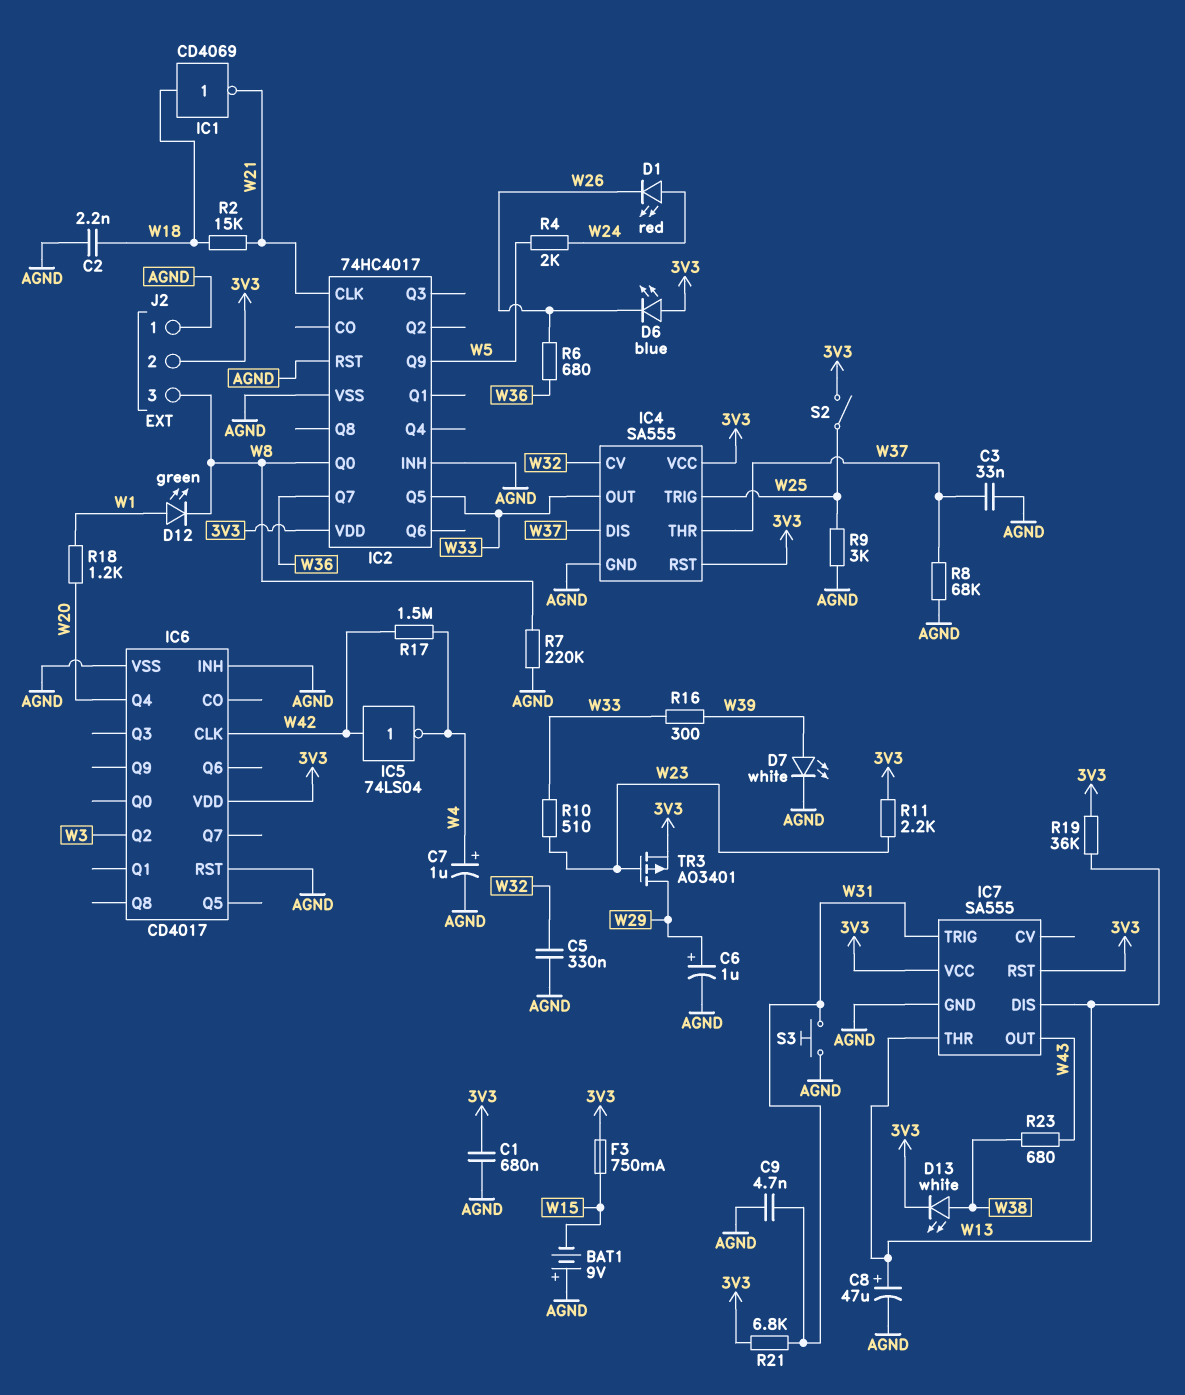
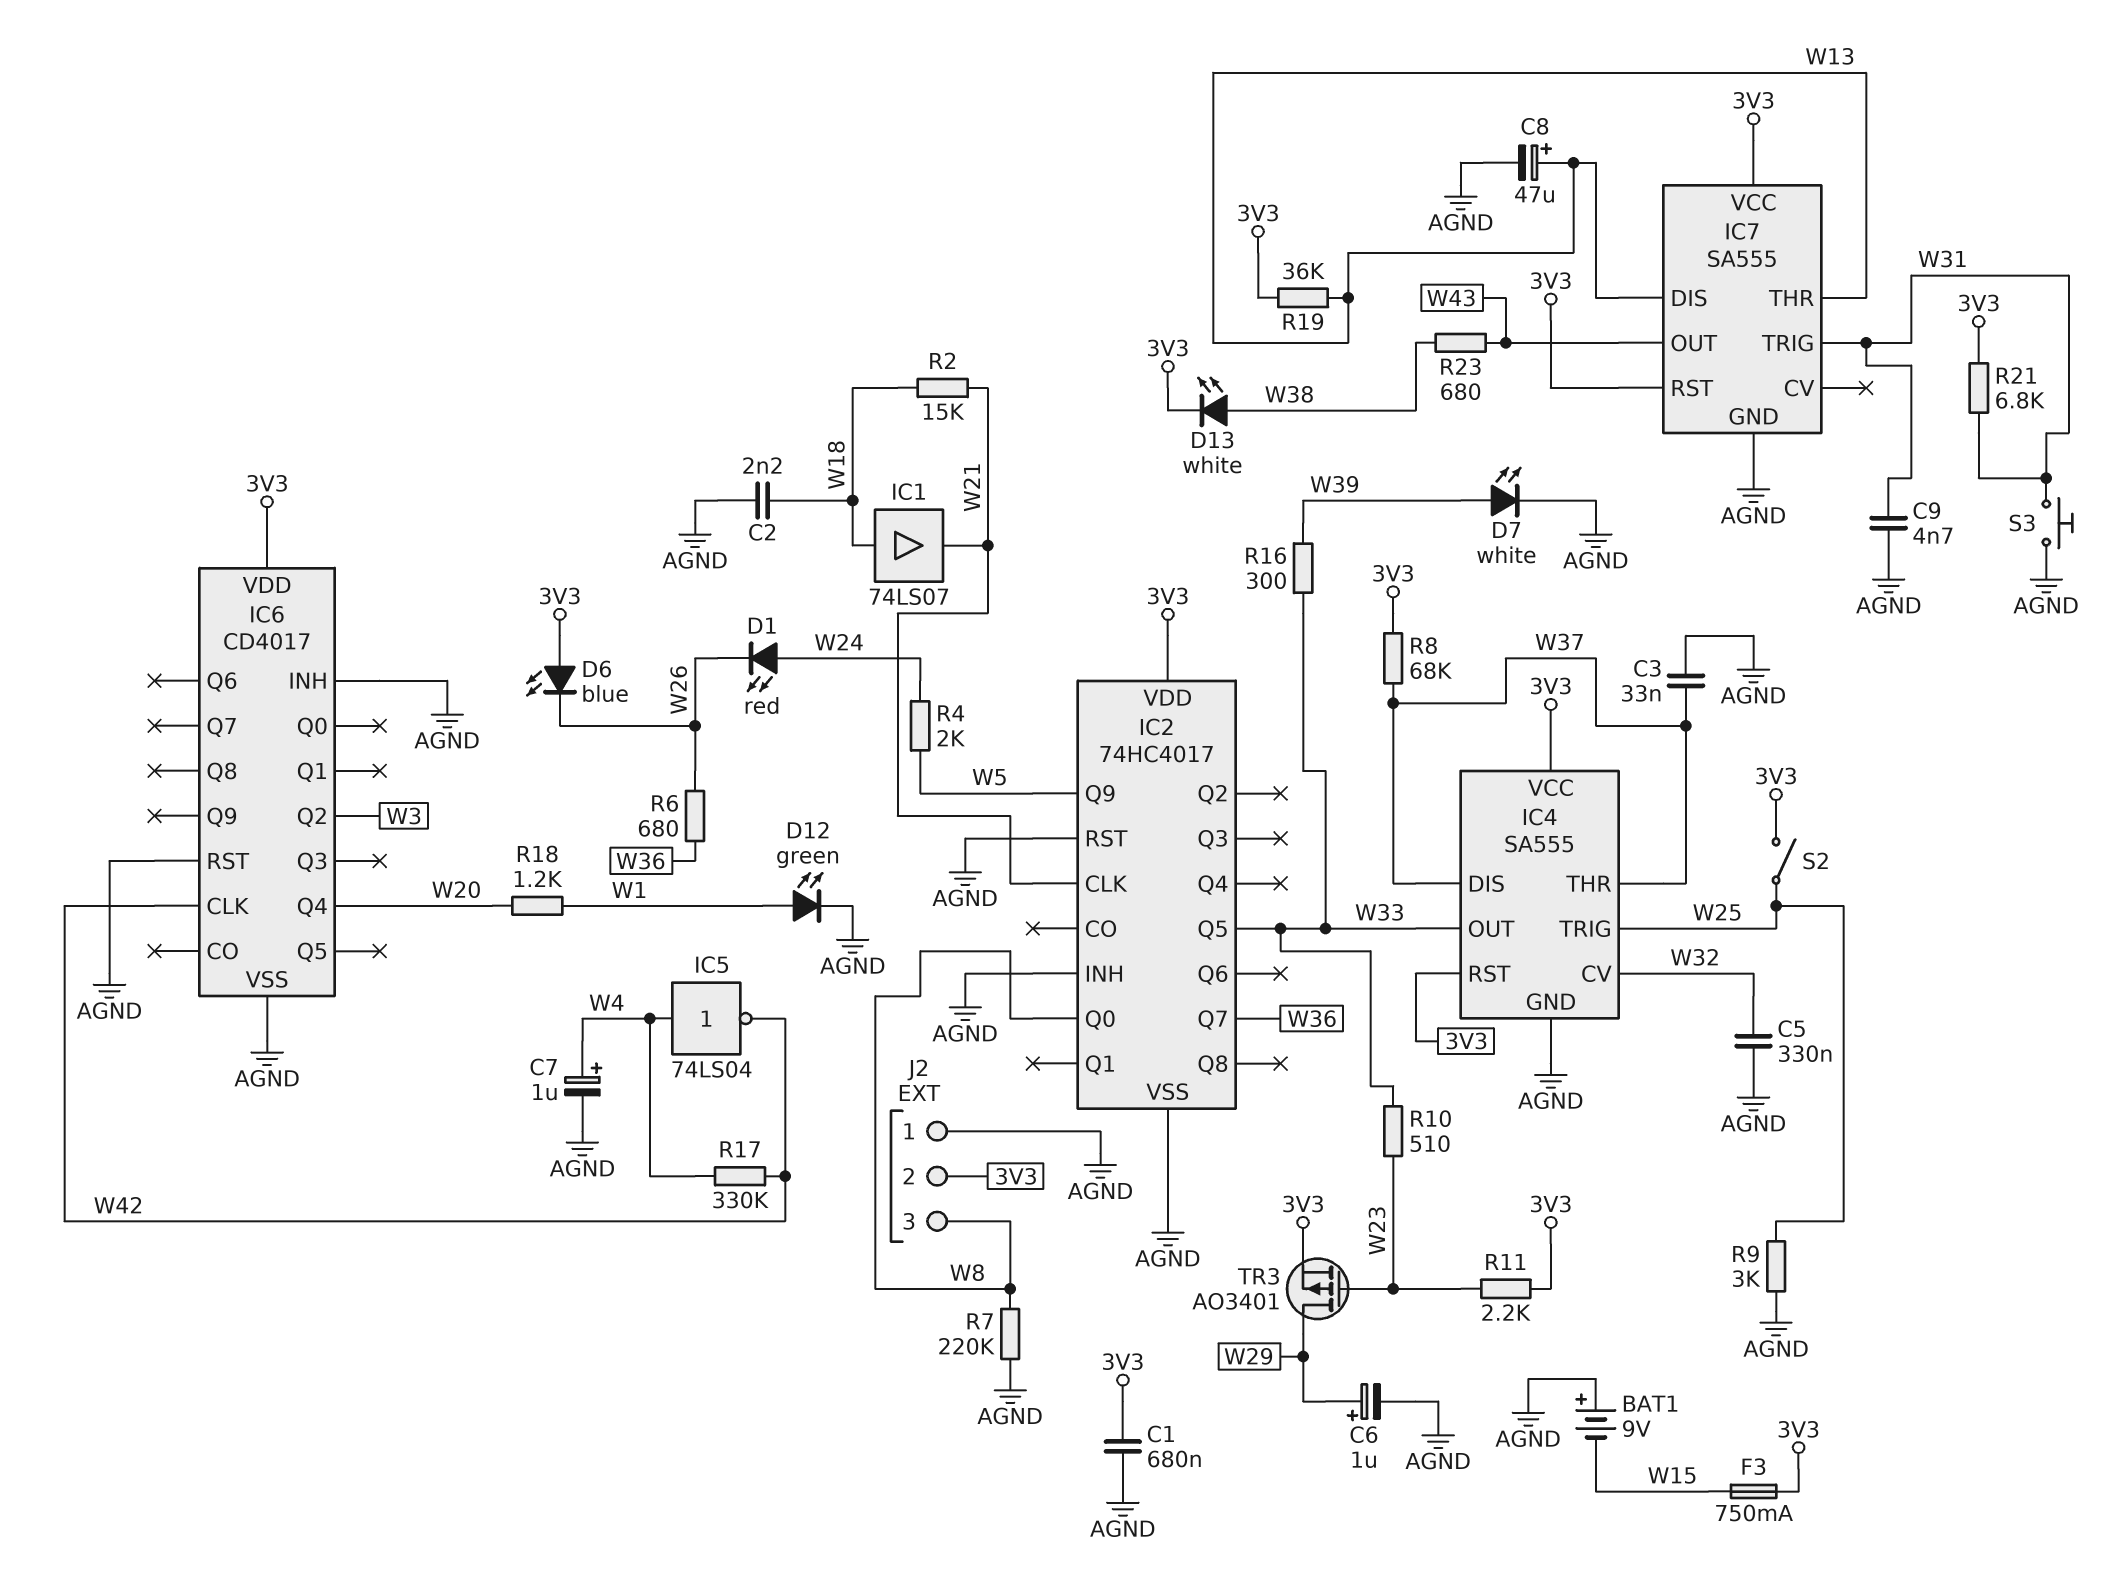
D12: LED green (A W1, K W8) -> LED green (A W1, K AGND)
IC1: NOT CD4069 (in W18, out W21) -> buffer 74LS07 (in W18, out W21)
IC5: NOT 74LS04 (in W42, out W4) -> NOT 74LS04 (in W4, out W42)
R8: 68k (AGND, W37) -> 68k (3V3, W37)
R17: 1.5M (W4, W42) -> 330k (W4, W42)

